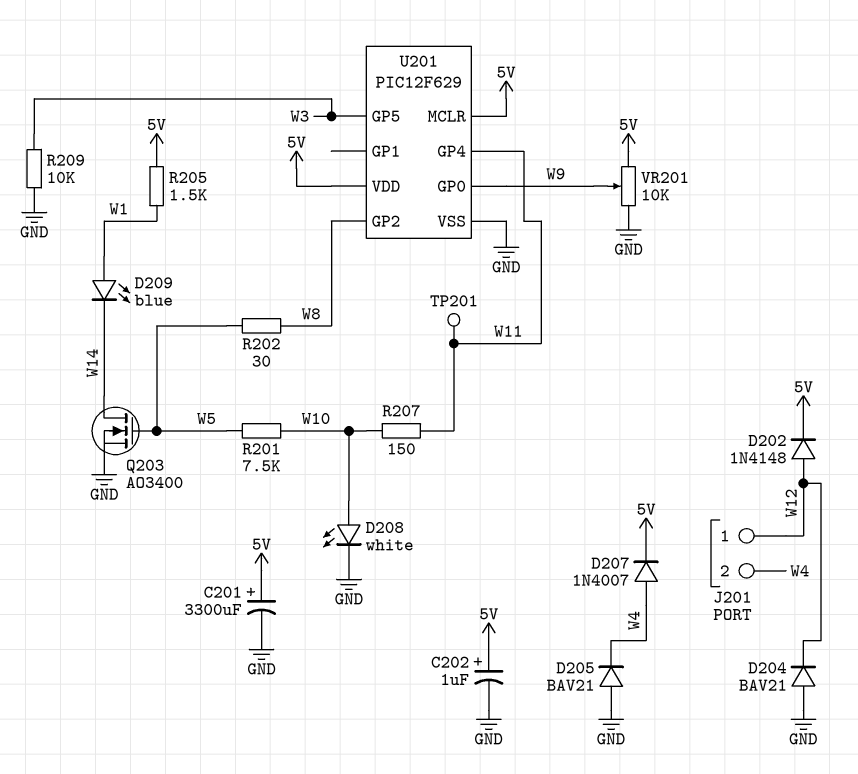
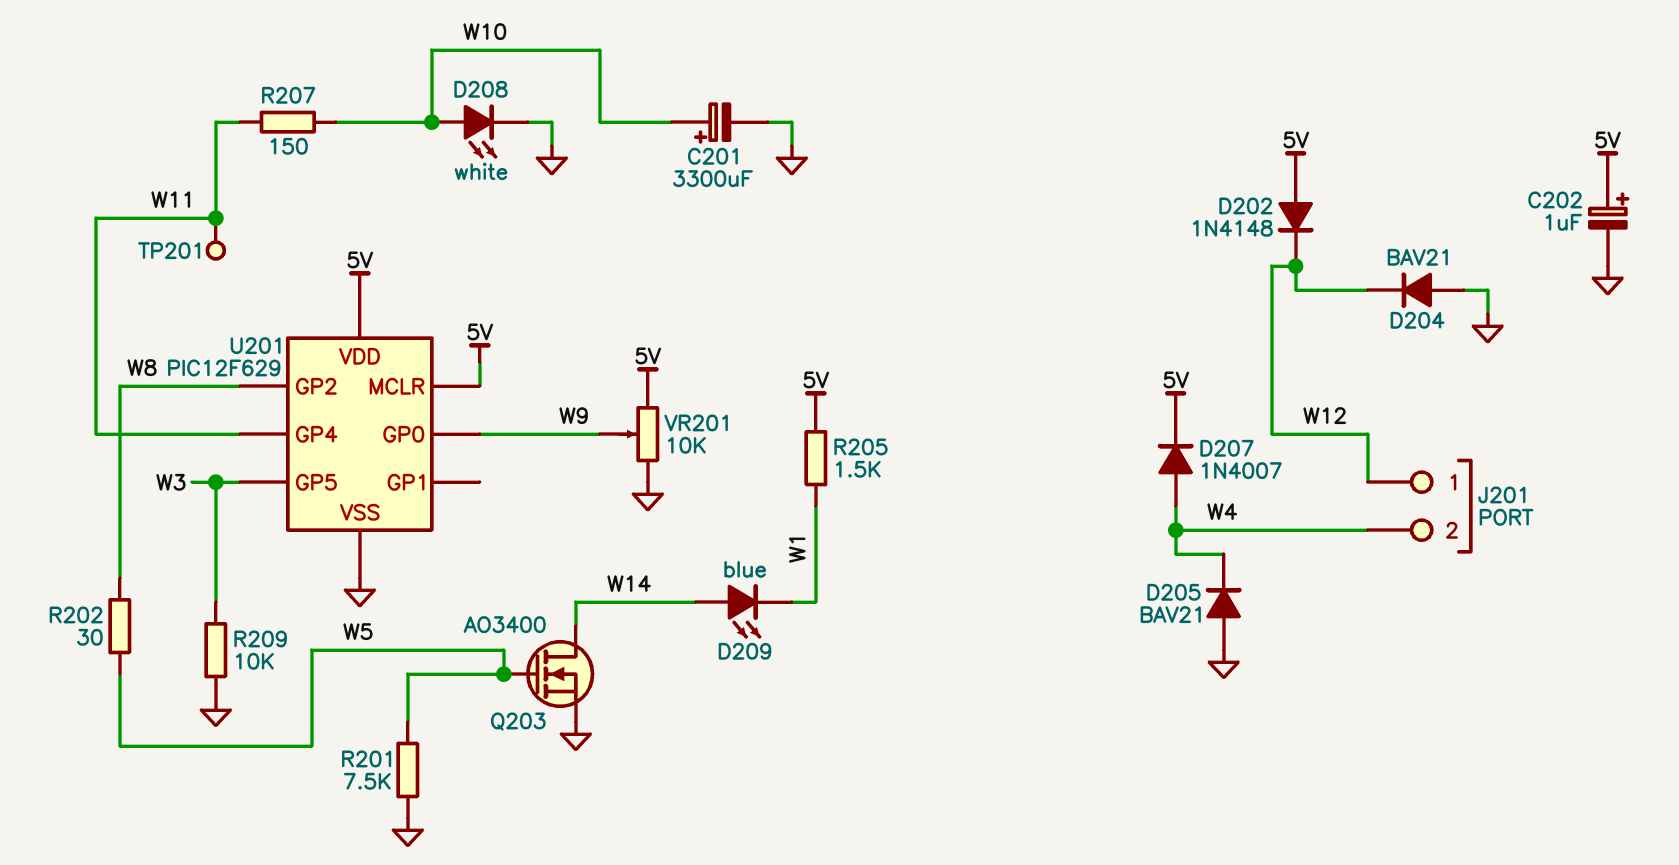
C201: 3300uF (plus 5V, minus GND) -> 3300uF (plus W10, minus GND)
D202: diode 1N4148 (A W12, K 5V) -> diode 1N4148 (A 5V, K W12)
D209: LED blue (A W1, K W14) -> LED blue (A W14, K W1)
R201: 7.5k (W5, W10) -> 7.5k (GND, W5)

